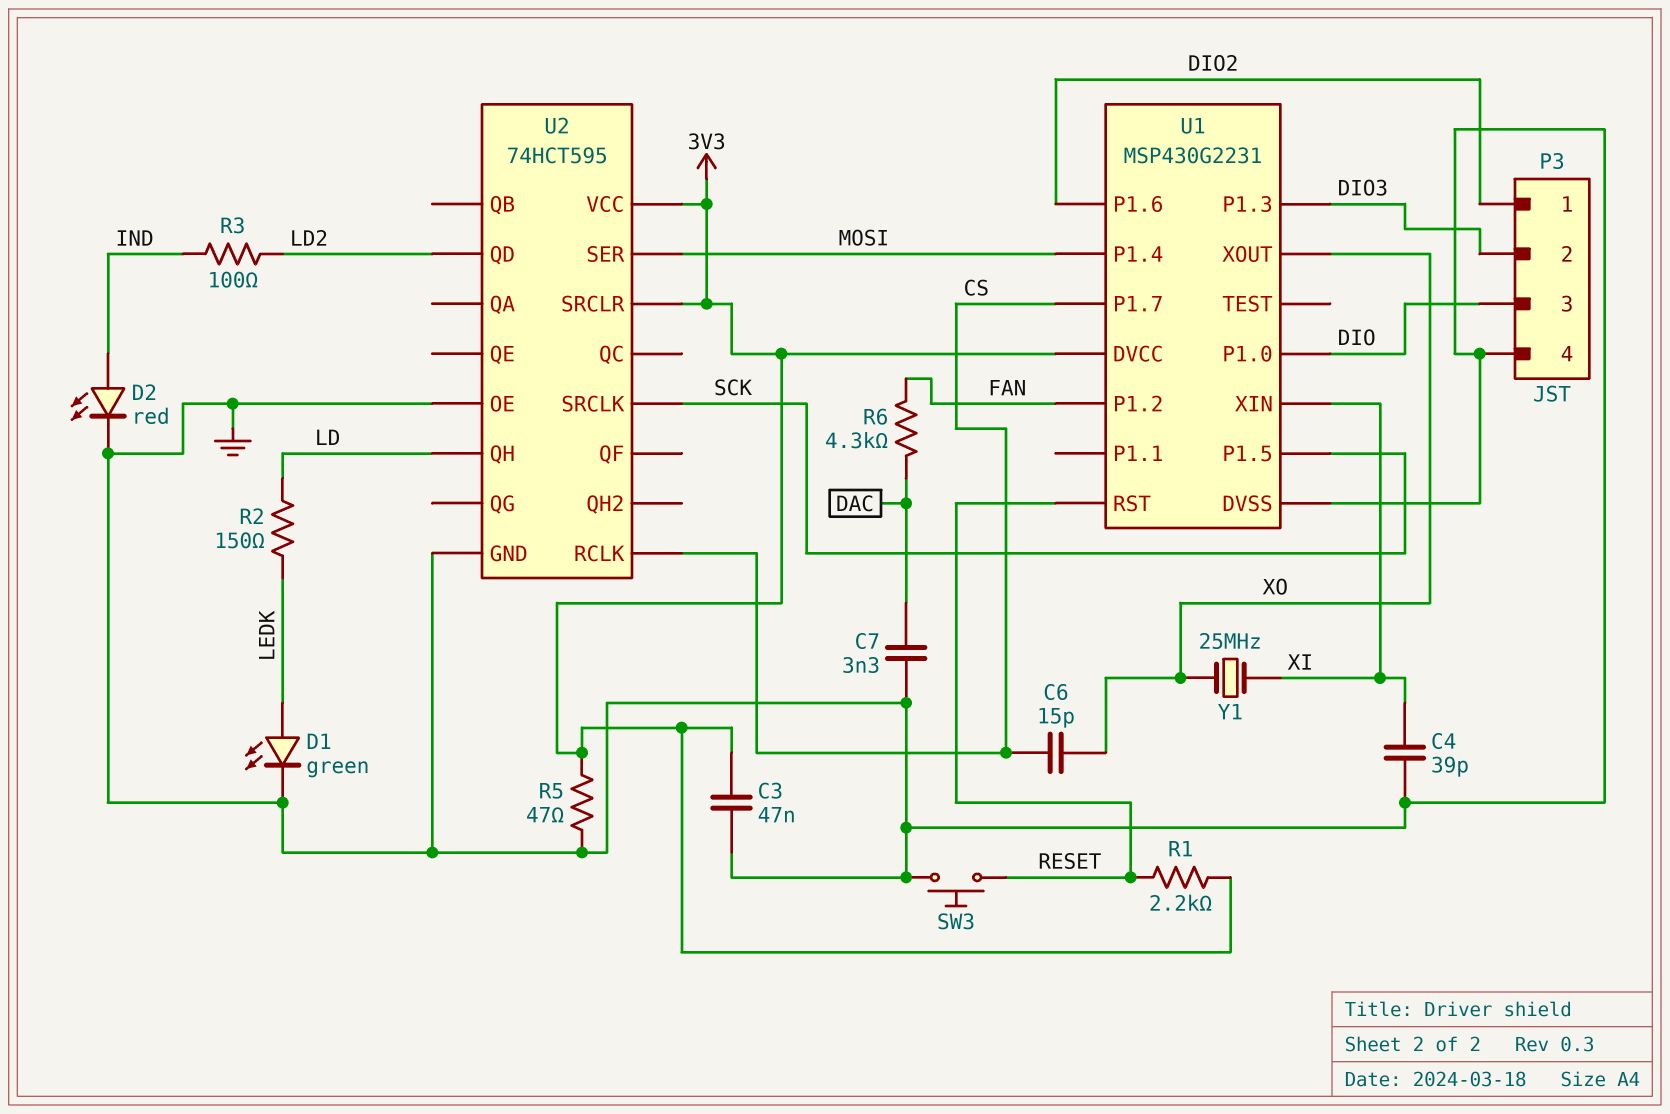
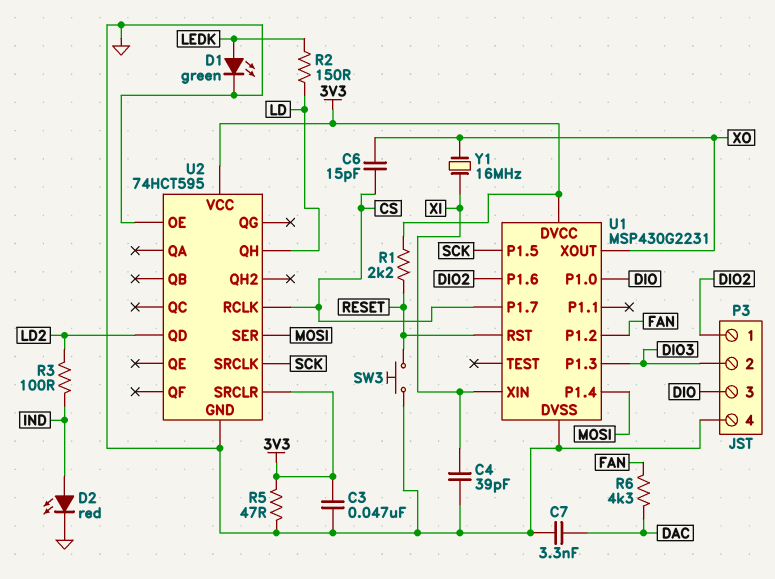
Y1: 25MHz (XI, XO) -> 16MHz (XI, XO)

